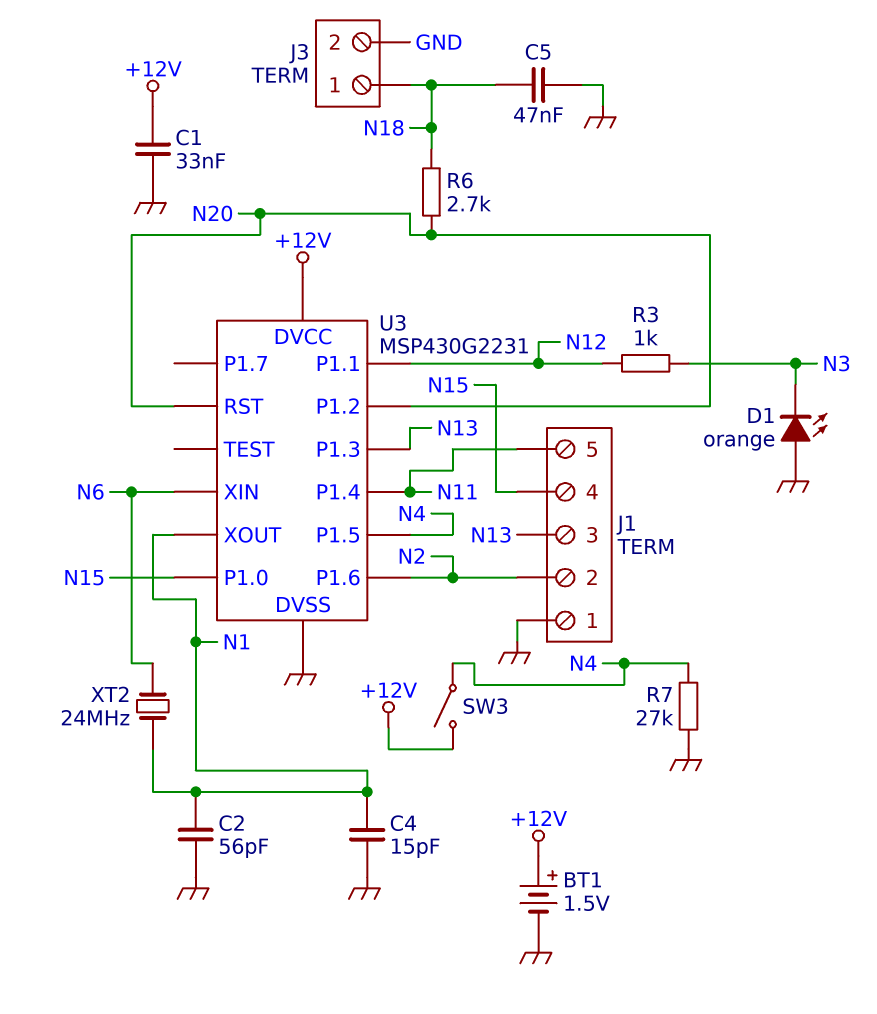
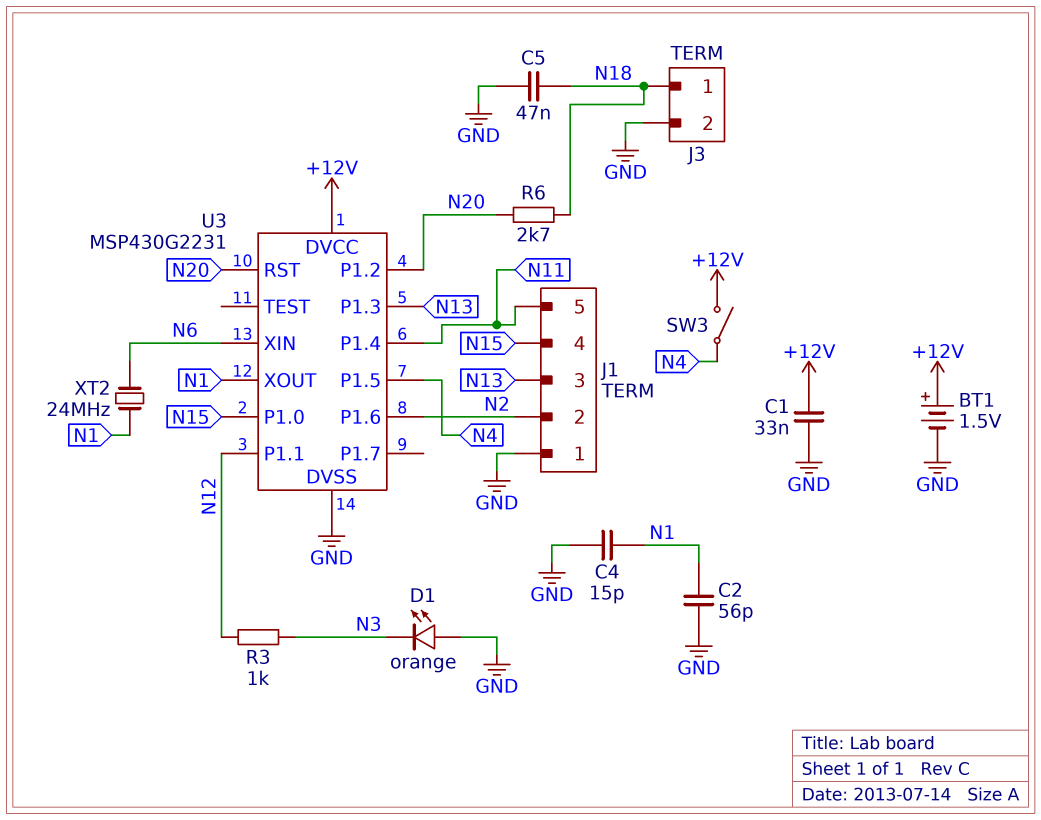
R7: 27k (GND, N4) -> none

